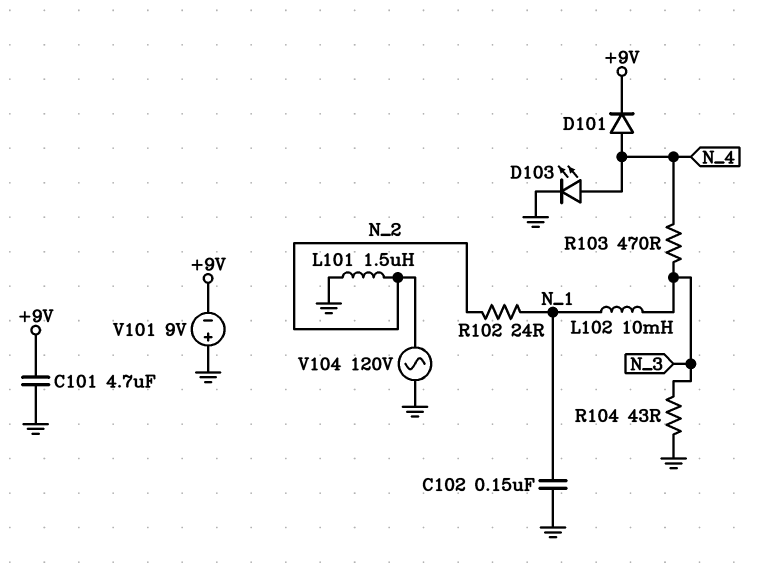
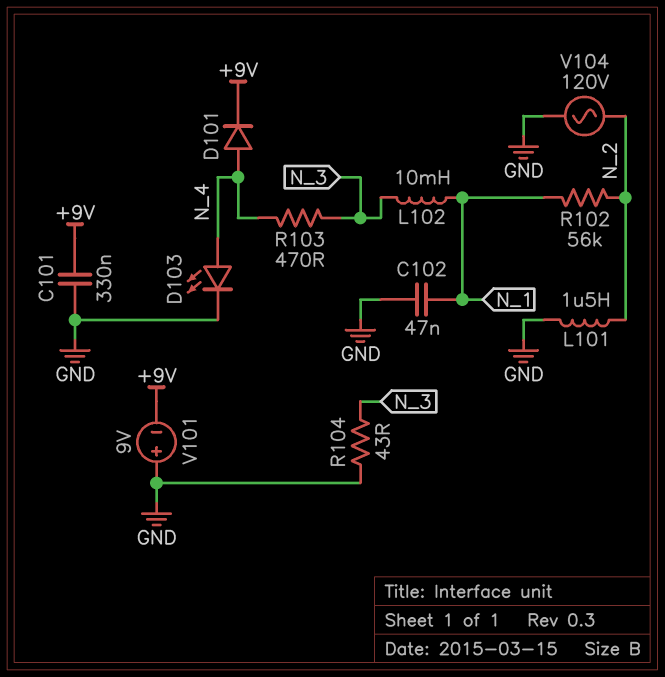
C101: 4.7uF (+9V, GND) -> 330nF (+9V, GND)
C102: 150nF (GND, N_1) -> 47nF (GND, N_1)
R102: 24 (N_1, N_2) -> 56k (N_1, N_2)

